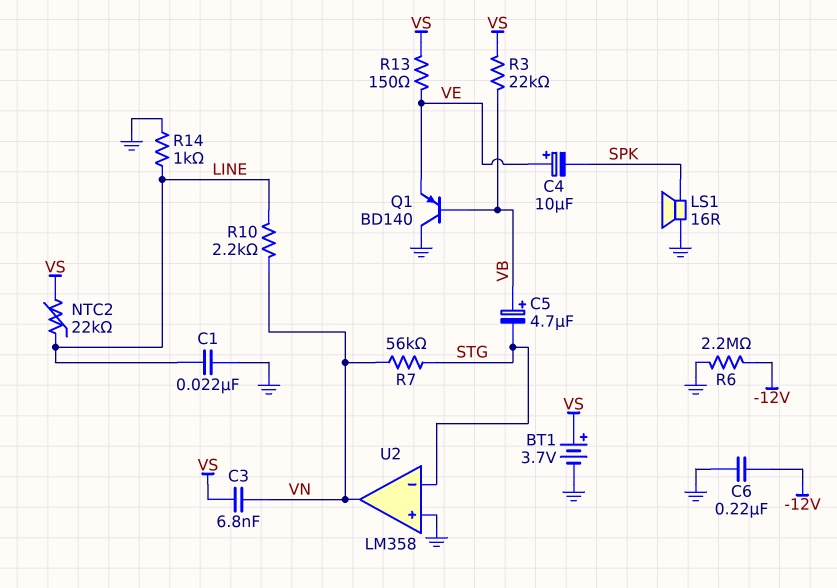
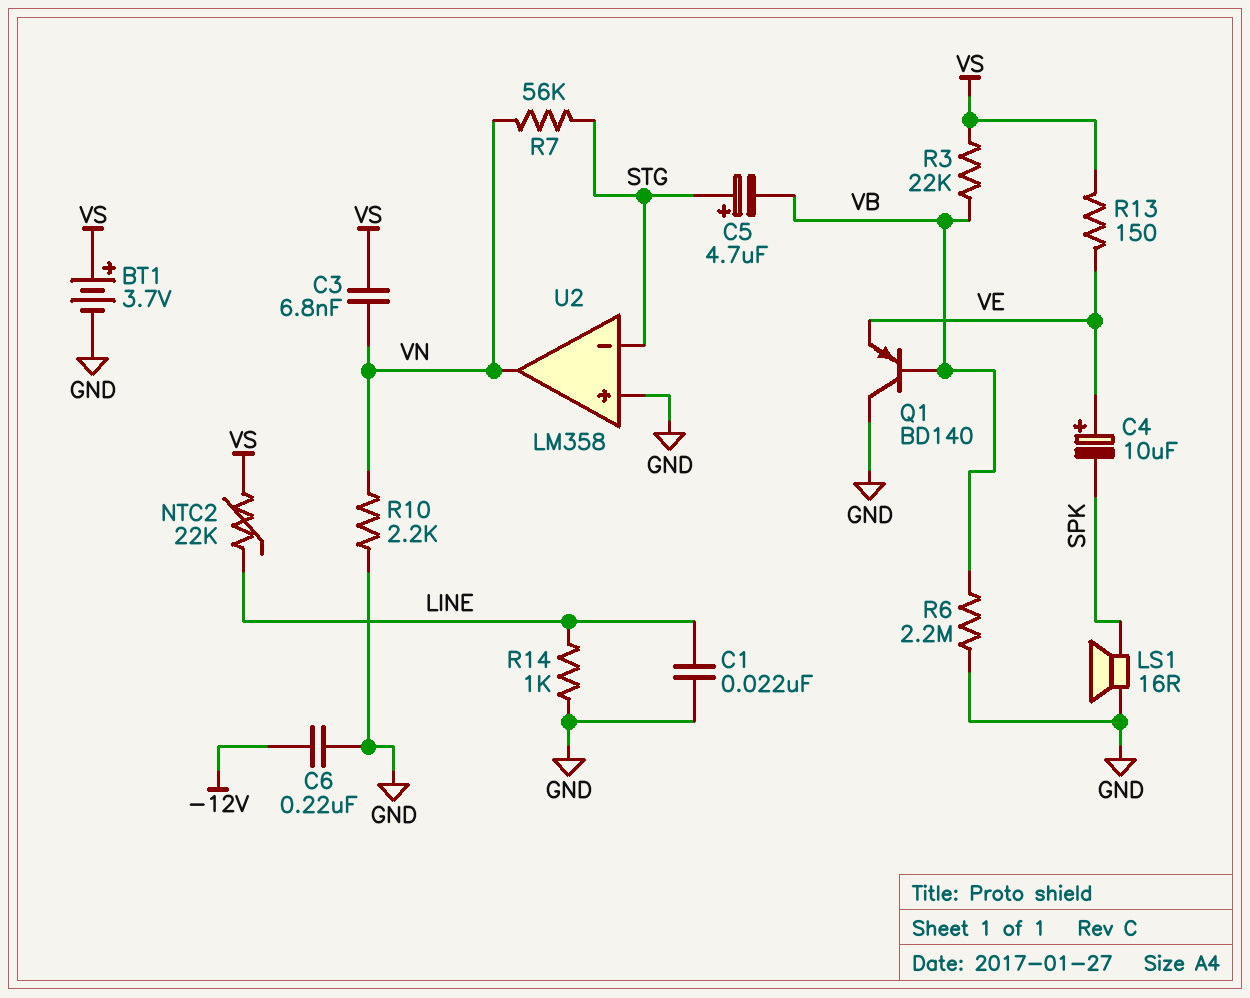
C5: 4.7uF (plus VB, minus STG) -> 4.7uF (plus STG, minus VB)
R6: 2.2M (-12V, GND) -> 2.2M (GND, VB)
R10: 2.2k (LINE, VN) -> 2.2k (GND, VN)

